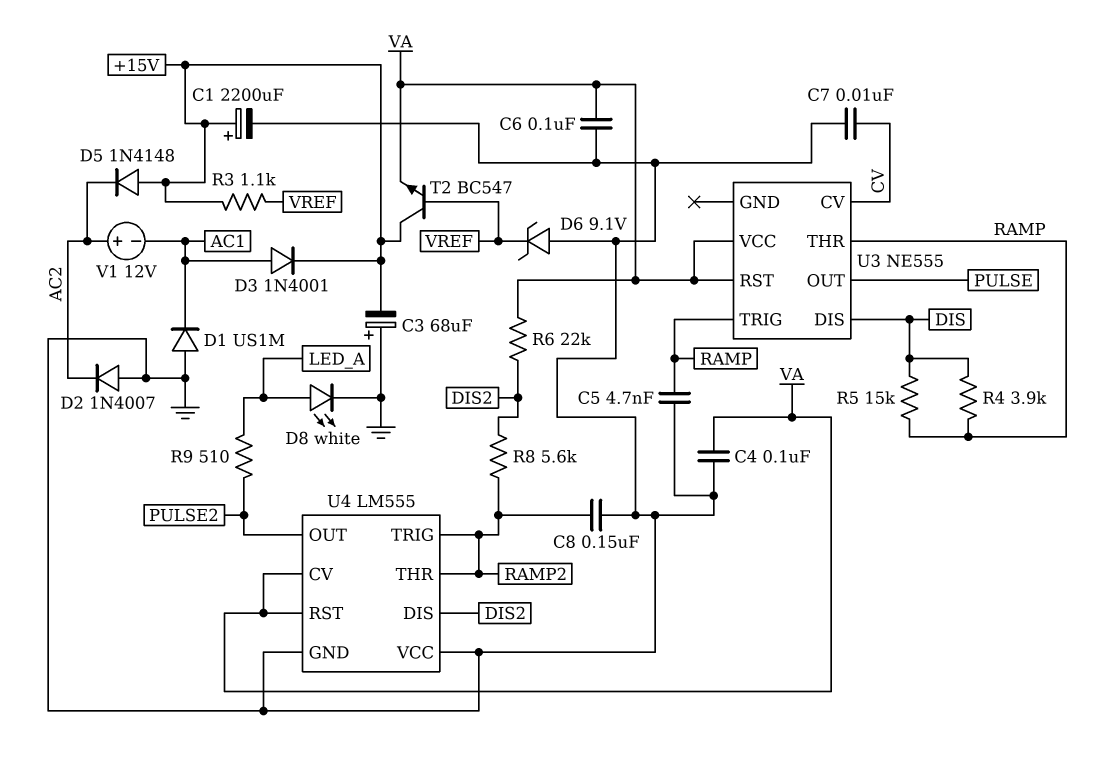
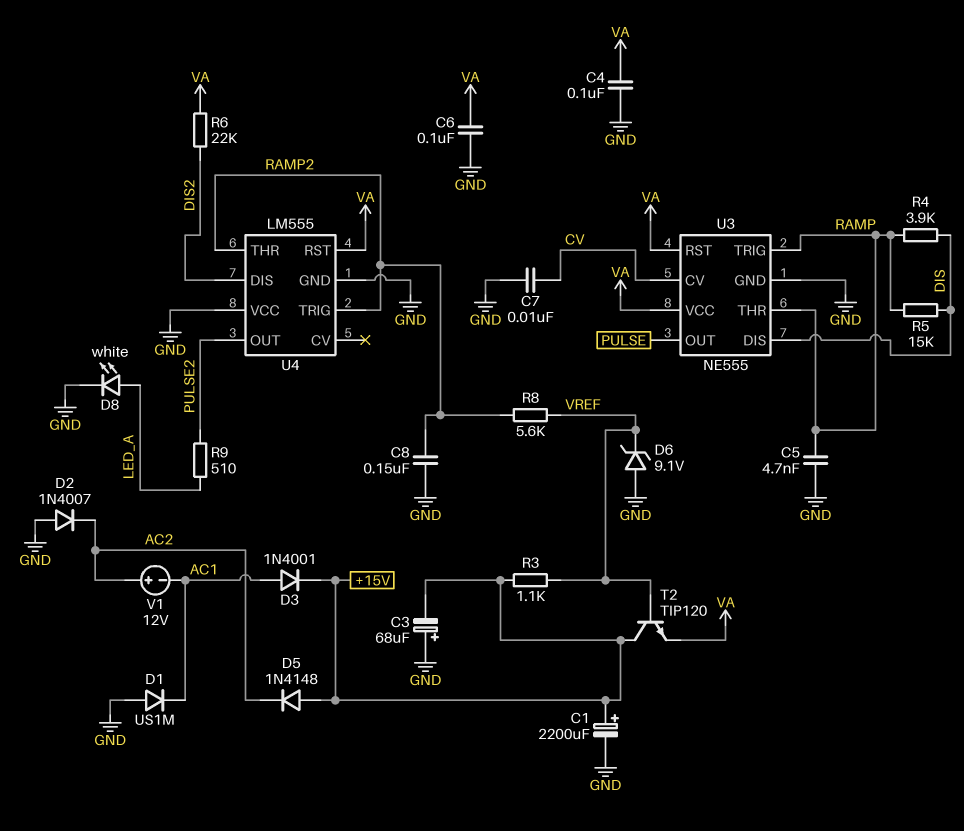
R8: 5.6k (DIS2, RAMP2) -> 5.6k (RAMP2, VREF)
T2: NPN BC547 (B VREF, C +15V, E VA) -> NPN TIP120 (B VREF, C +15V, E VA)
U3 pin GND: none -> GND
U4 pin CV: VA -> none

